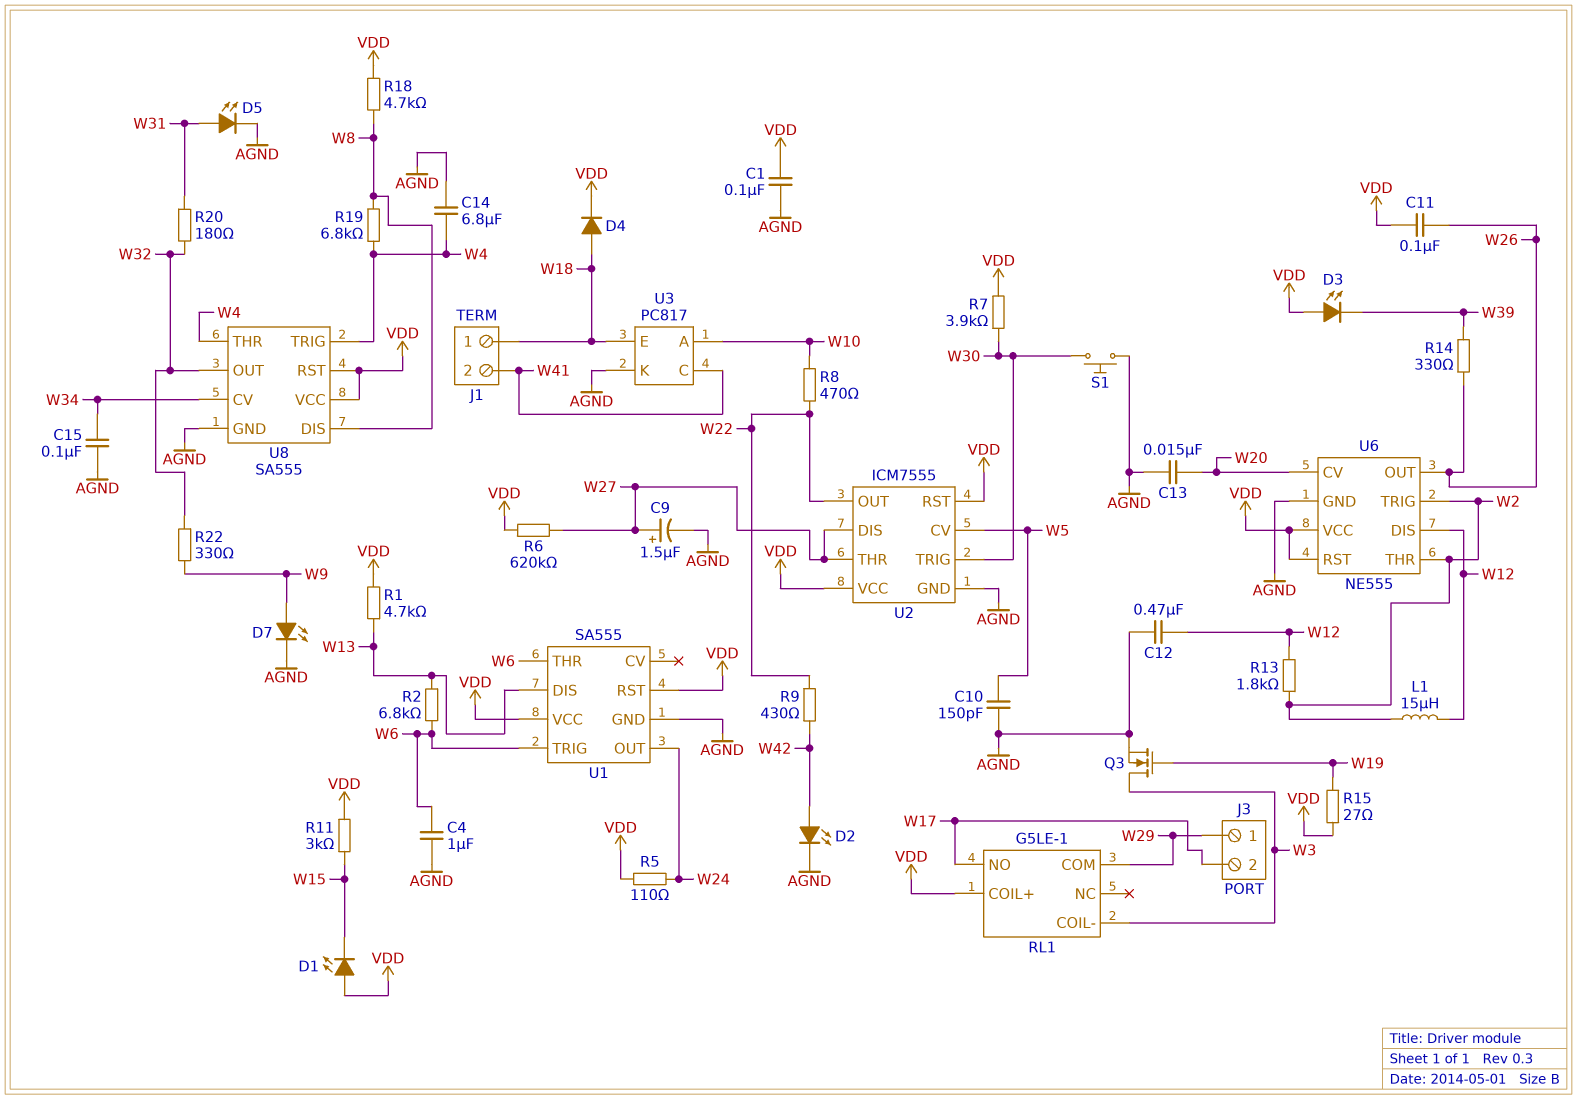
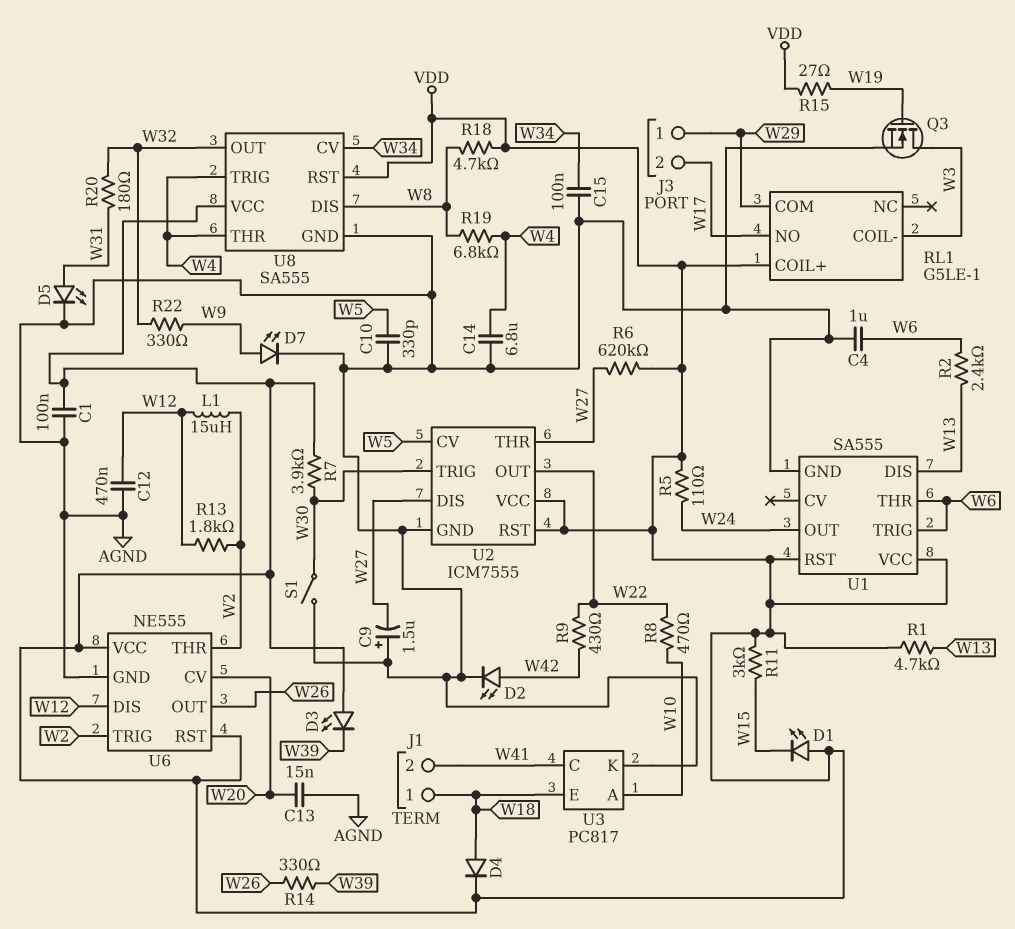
C9: 1.5uF (plus W27, minus AGND) -> 1.5uF (plus AGND, minus W27)
C10: 150pF (AGND, W5) -> 330pF (AGND, W5)
C11: 100nF (VDD, W26) -> none
R2: 6.8k (W6, W13) -> 2.4k (W6, W13)
S1: button (AGND, W30) -> switch (AGND, W30)

